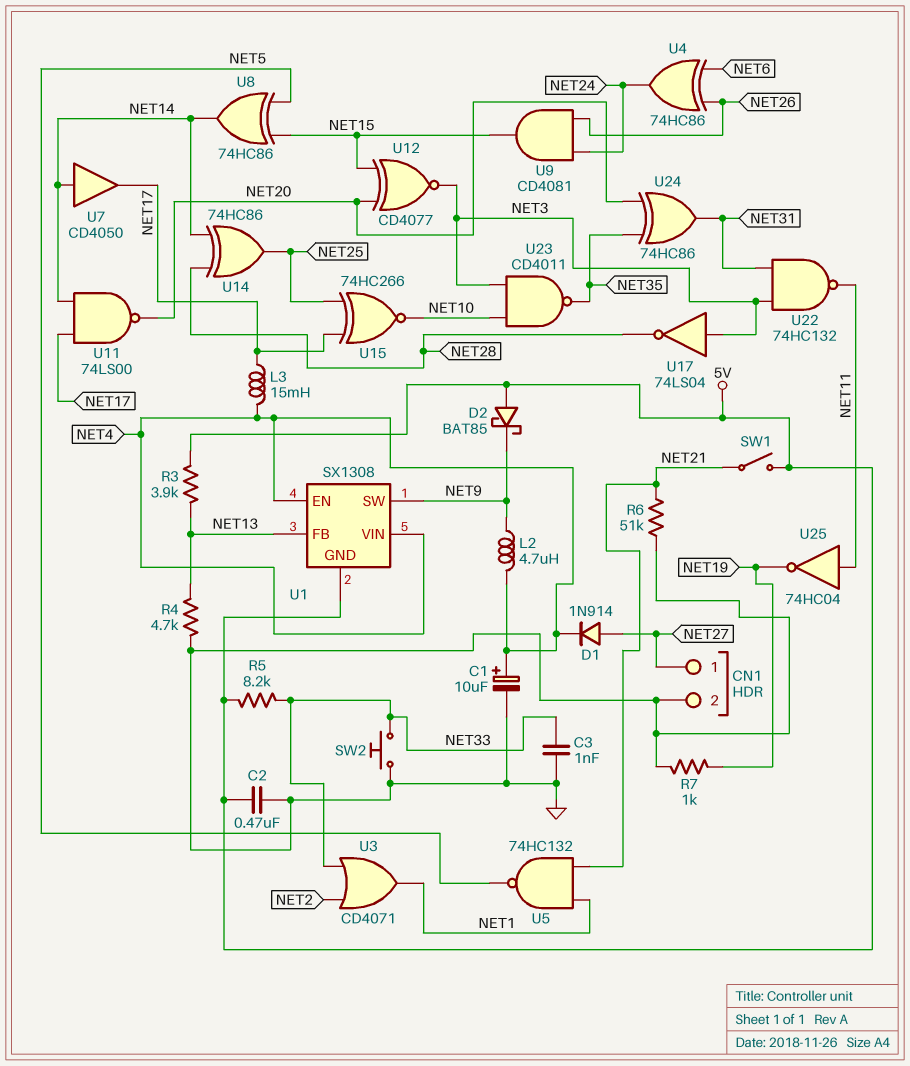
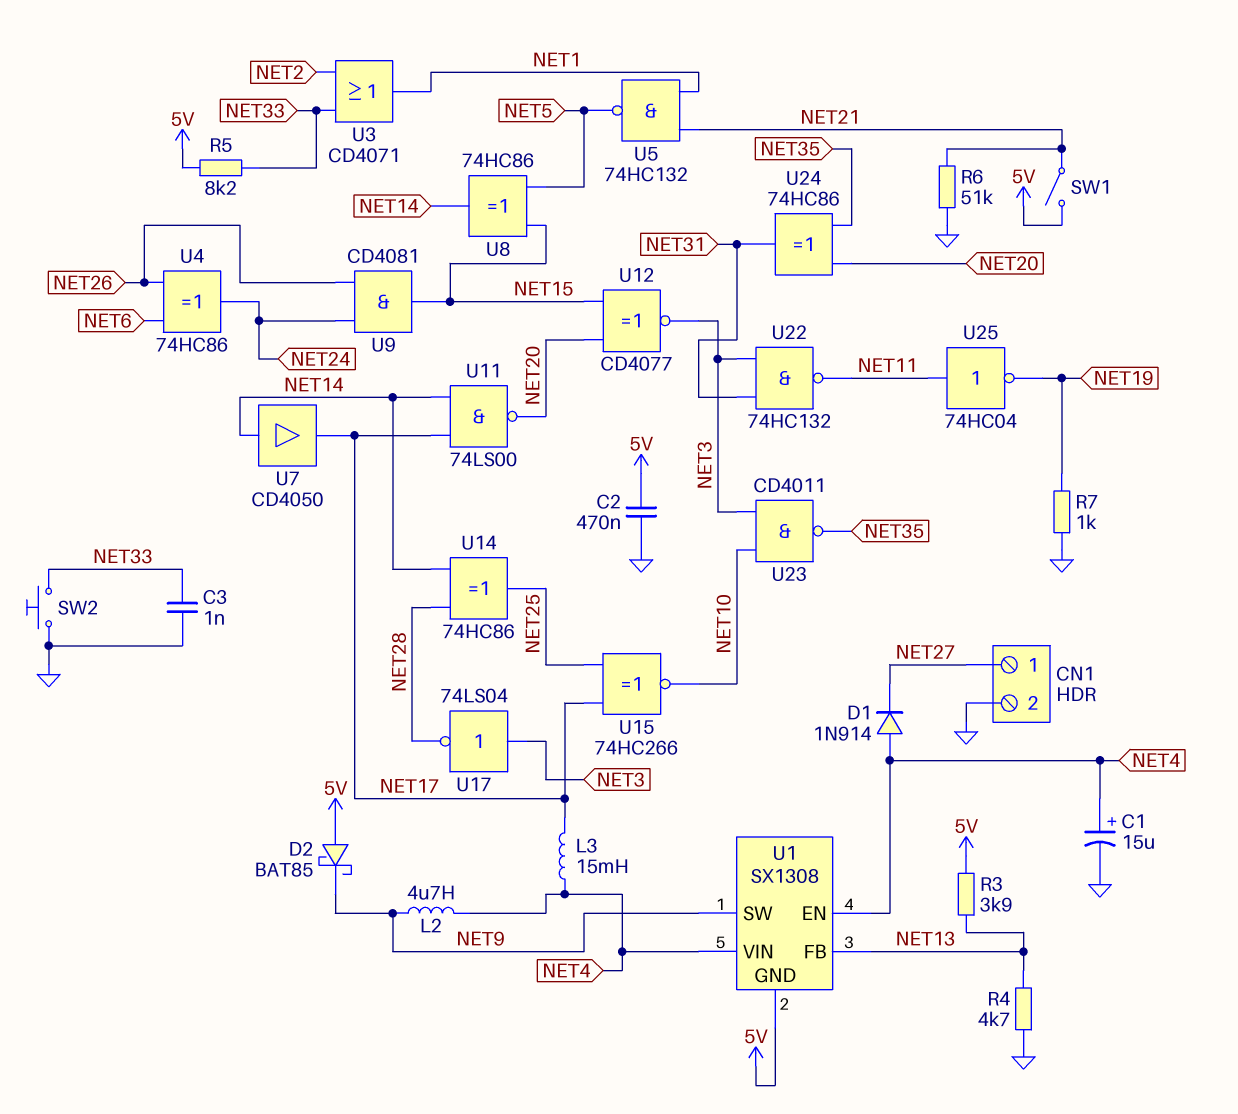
C1: 10uF (plus NET4, minus GND) -> 15uF (plus NET4, minus GND)
D1: diode 1N914 (A NET27, K NET4) -> diode 1N914 (A NET4, K NET27)

